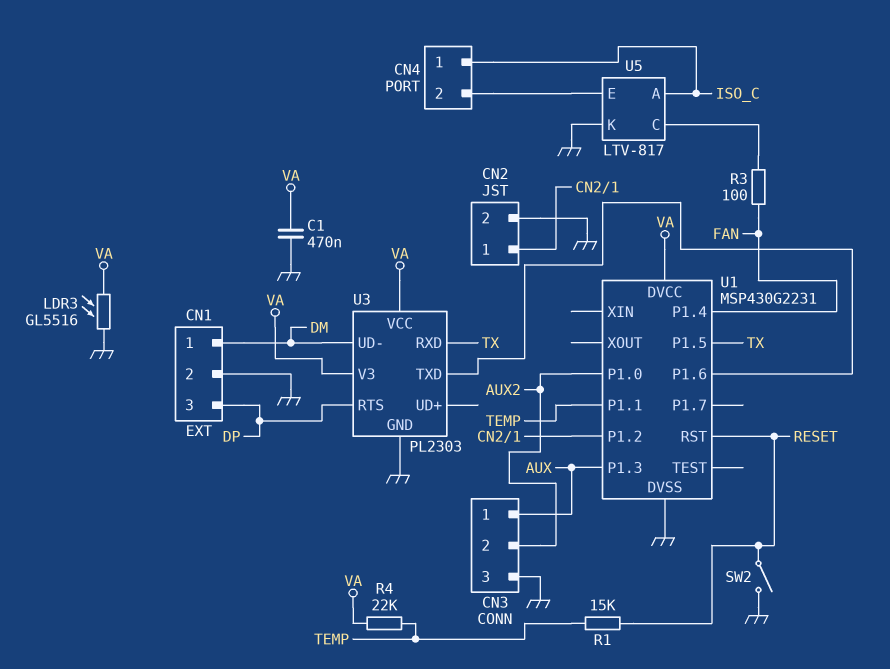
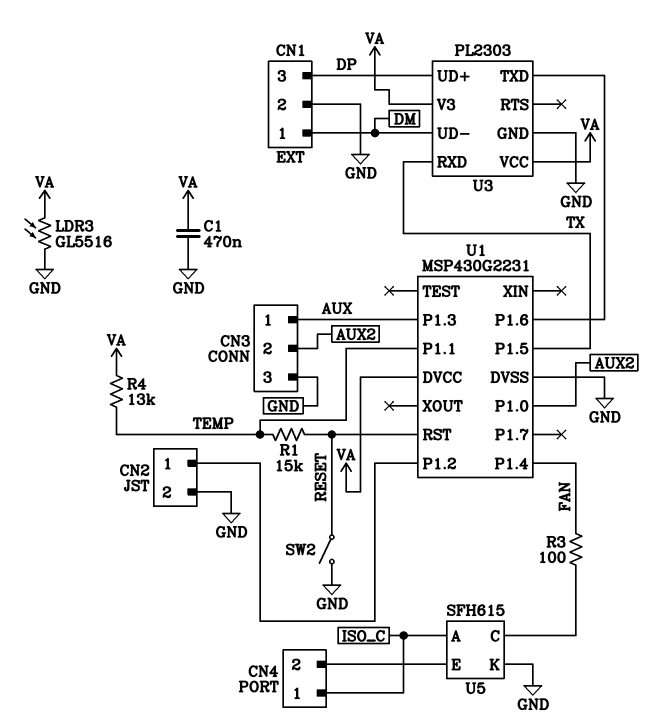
R4: 22k (TEMP, VA) -> 13k (TEMP, VA)
U3 pin RTS: DP -> none
U3 pin UD+: none -> DP
U5: LTV-817 -> SFH615

